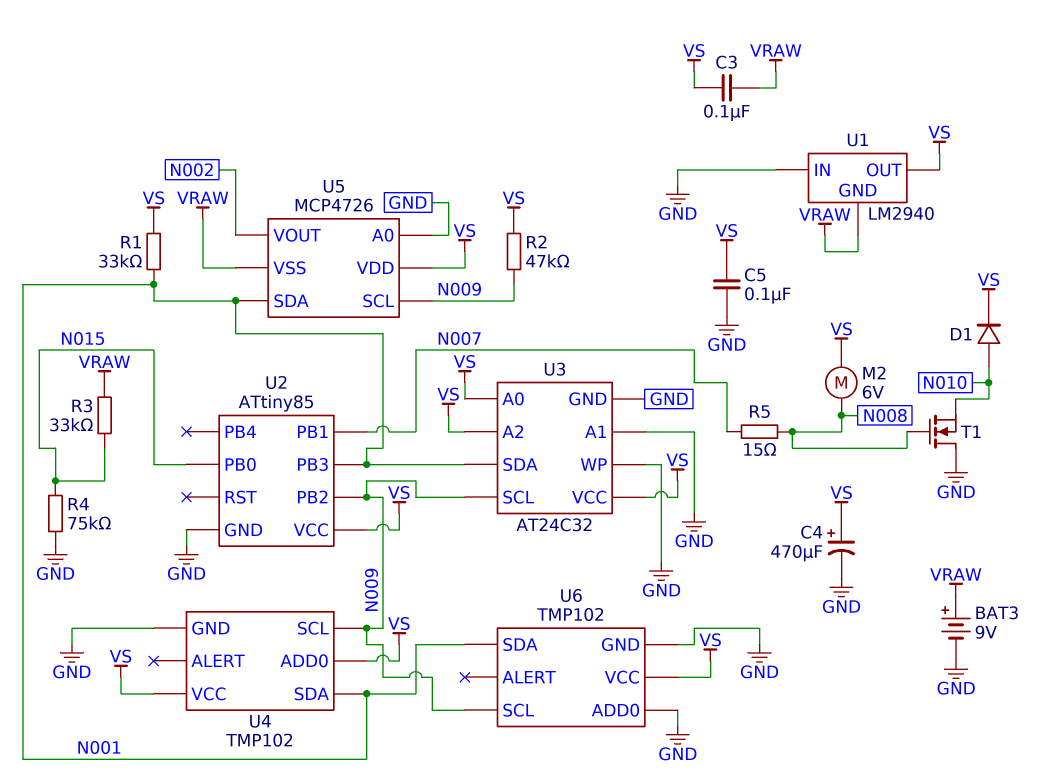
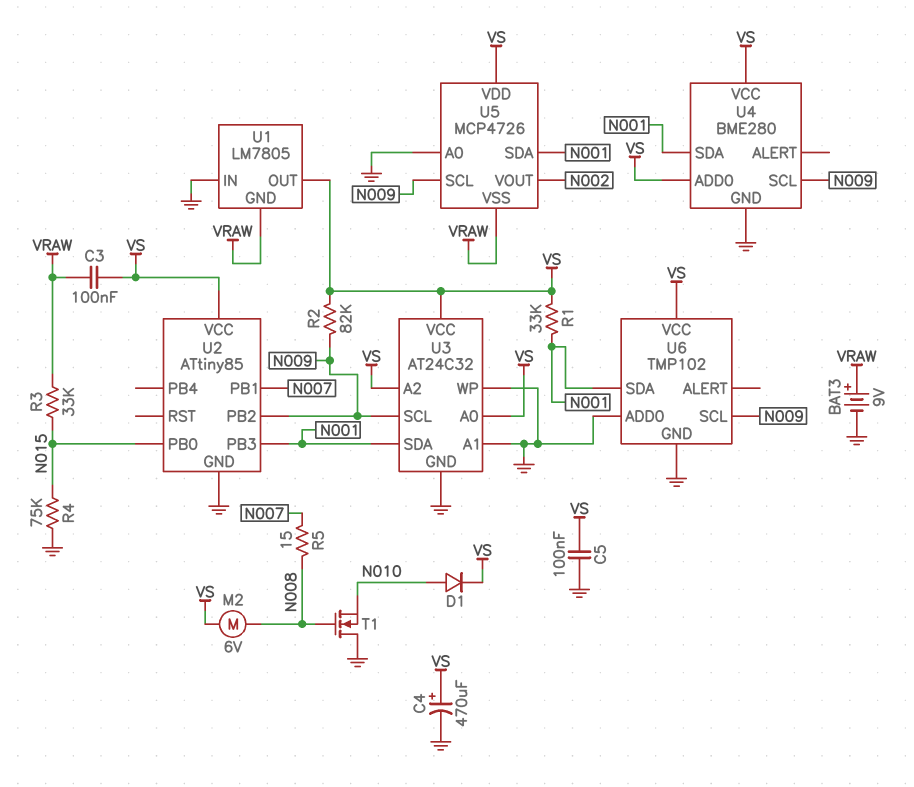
R2: 47k (N009, VS) -> 82k (N009, VS)
U1: LM2940 -> LM7805
U4: TMP102 -> BME280

